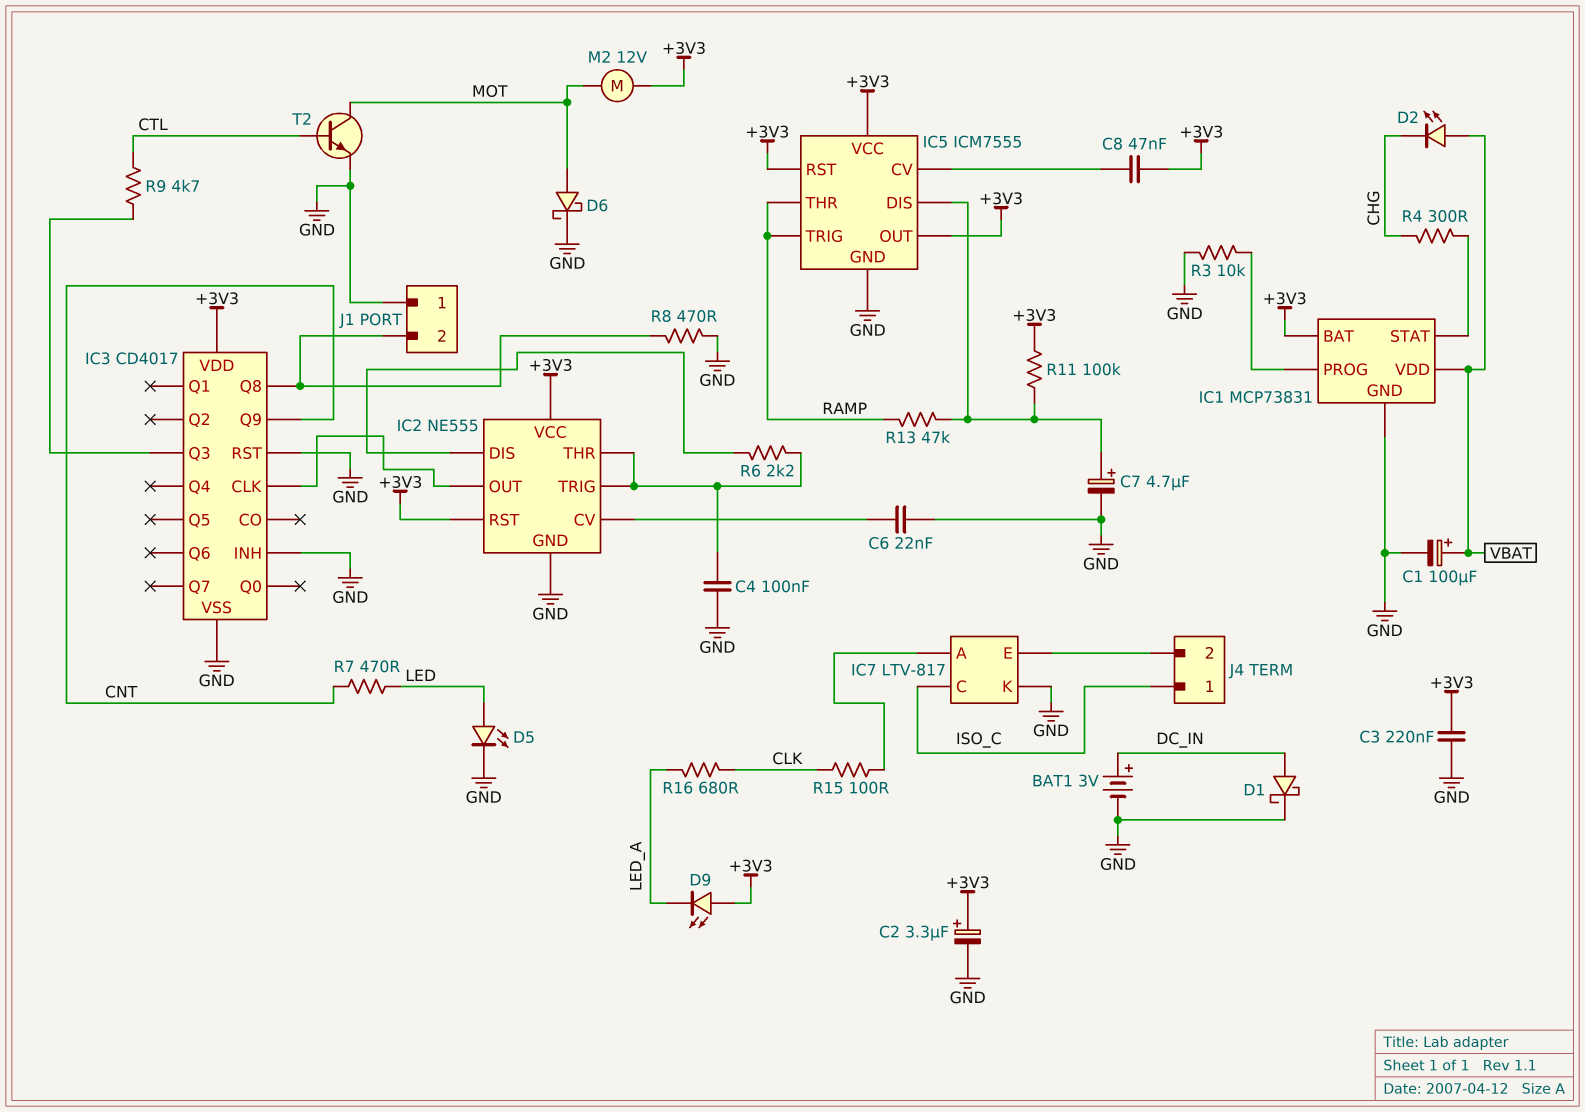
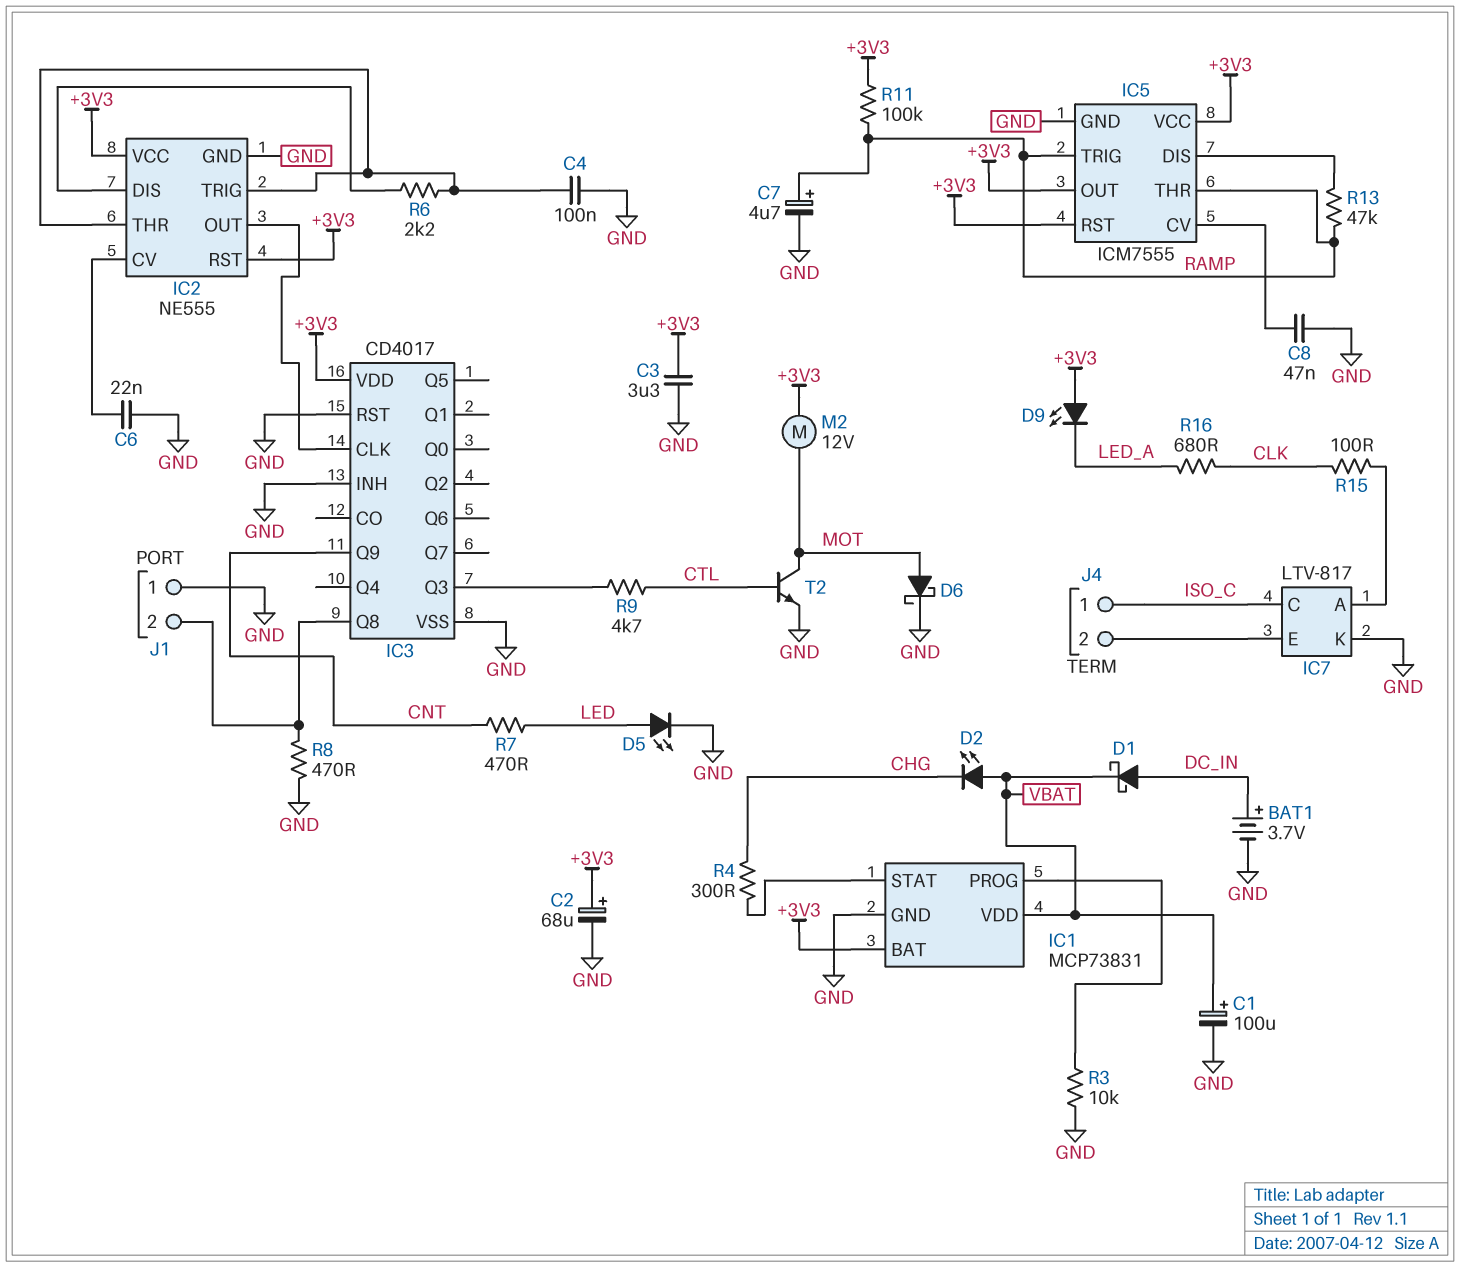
BAT1: 3V (plus DC_IN, minus GND) -> 3.7V (plus DC_IN, minus GND)
C2: 3.3uF (plus +3V3, minus GND) -> 68uF (plus +3V3, minus GND)
C3: 220nF (+3V3, GND) -> 3.3uF (+3V3, GND)
C7: 4.7uF (plus IC5/DIS, minus GND) -> 4.7uF (plus RAMP, minus GND)
C8: 47nF (+3V3, IC5/CV) -> 47nF (GND, IC5/CV)
D1: schottky (A DC_IN, K GND) -> schottky (A DC_IN, K VBAT)
R11: 100k (+3V3, IC5/DIS) -> 100k (+3V3, RAMP)

